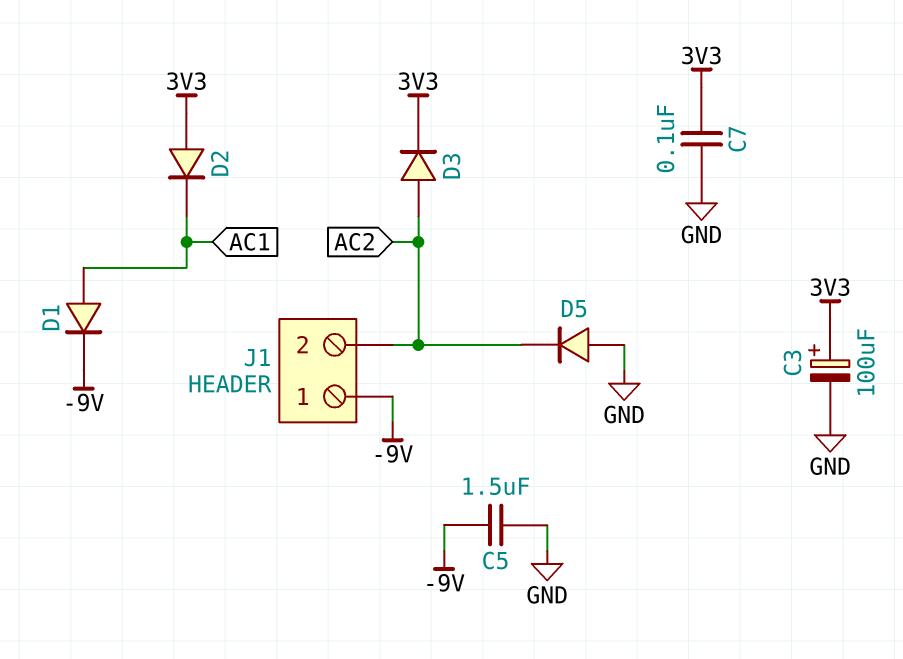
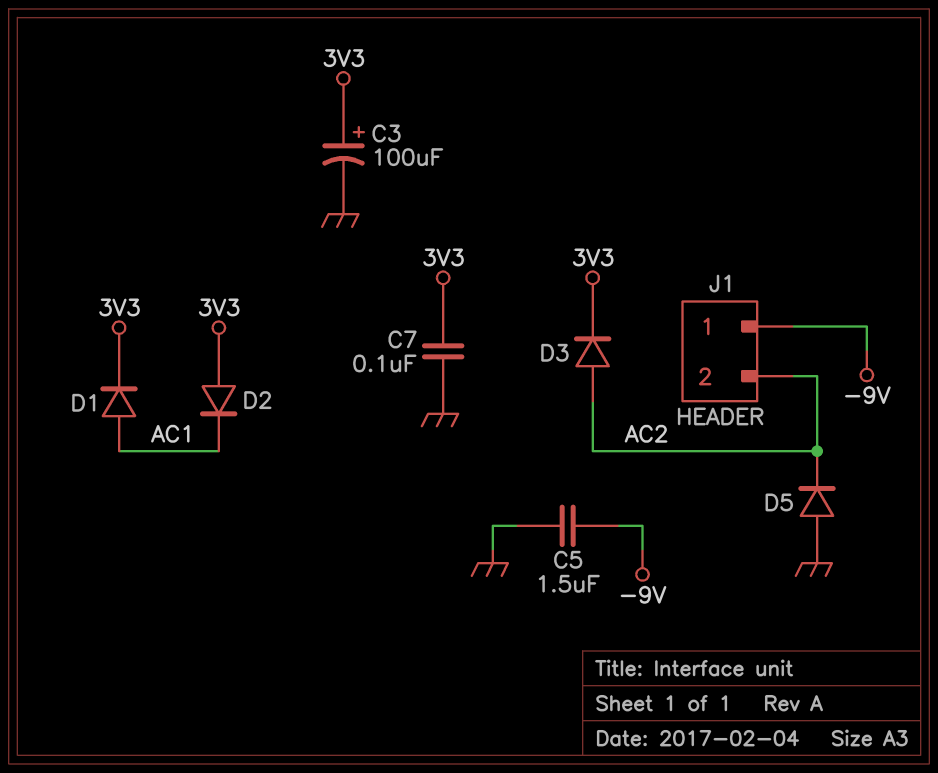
D1: diode (A AC1, K -9V) -> diode (A AC1, K 3V3)

